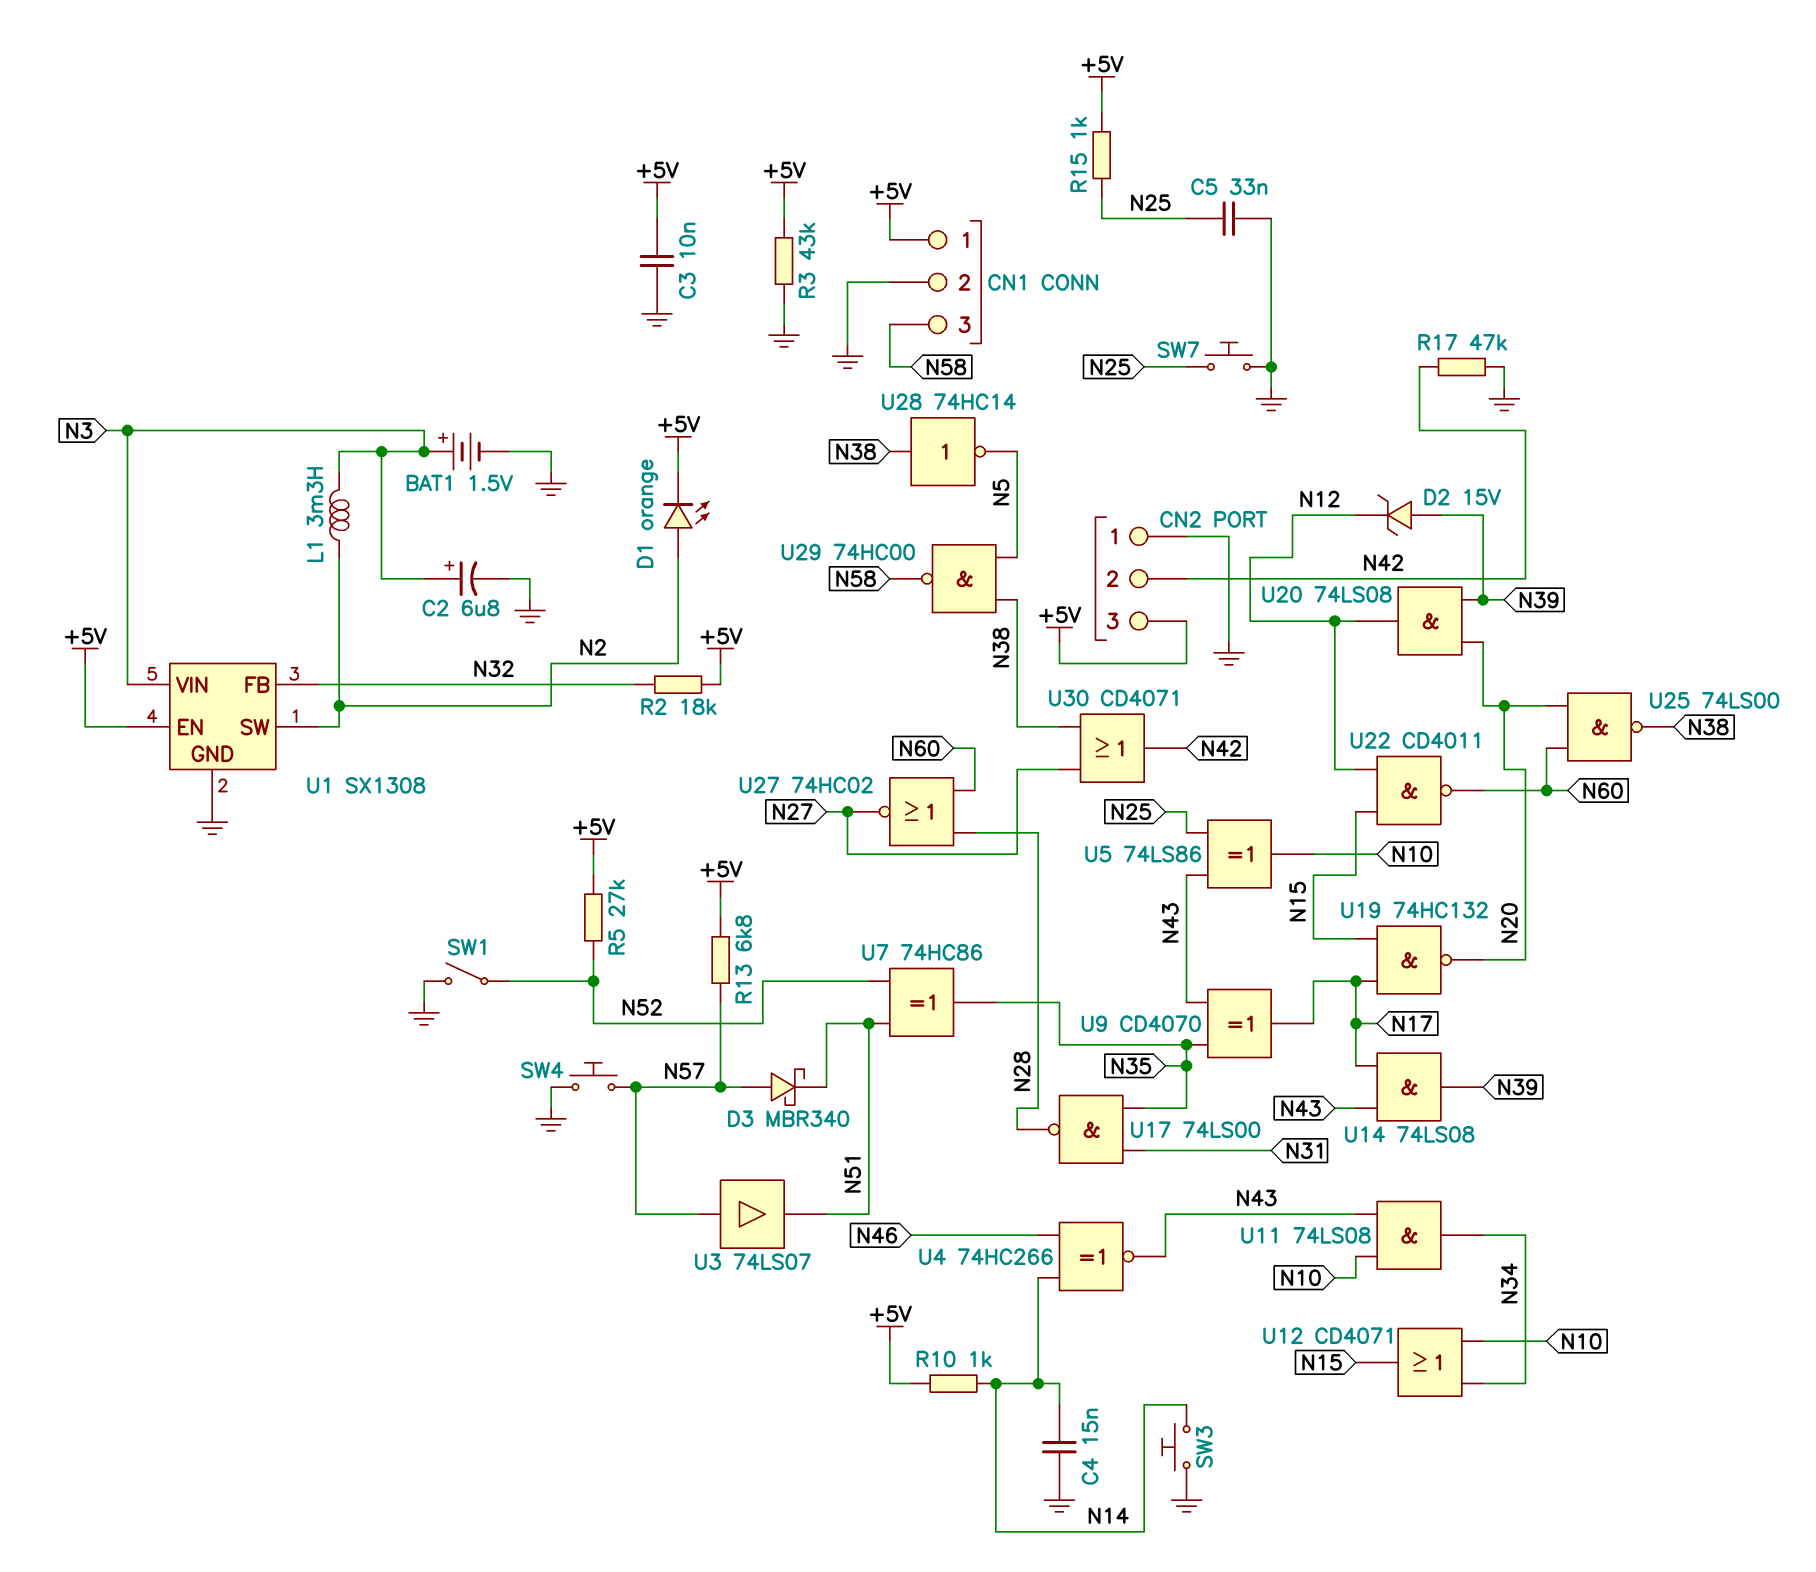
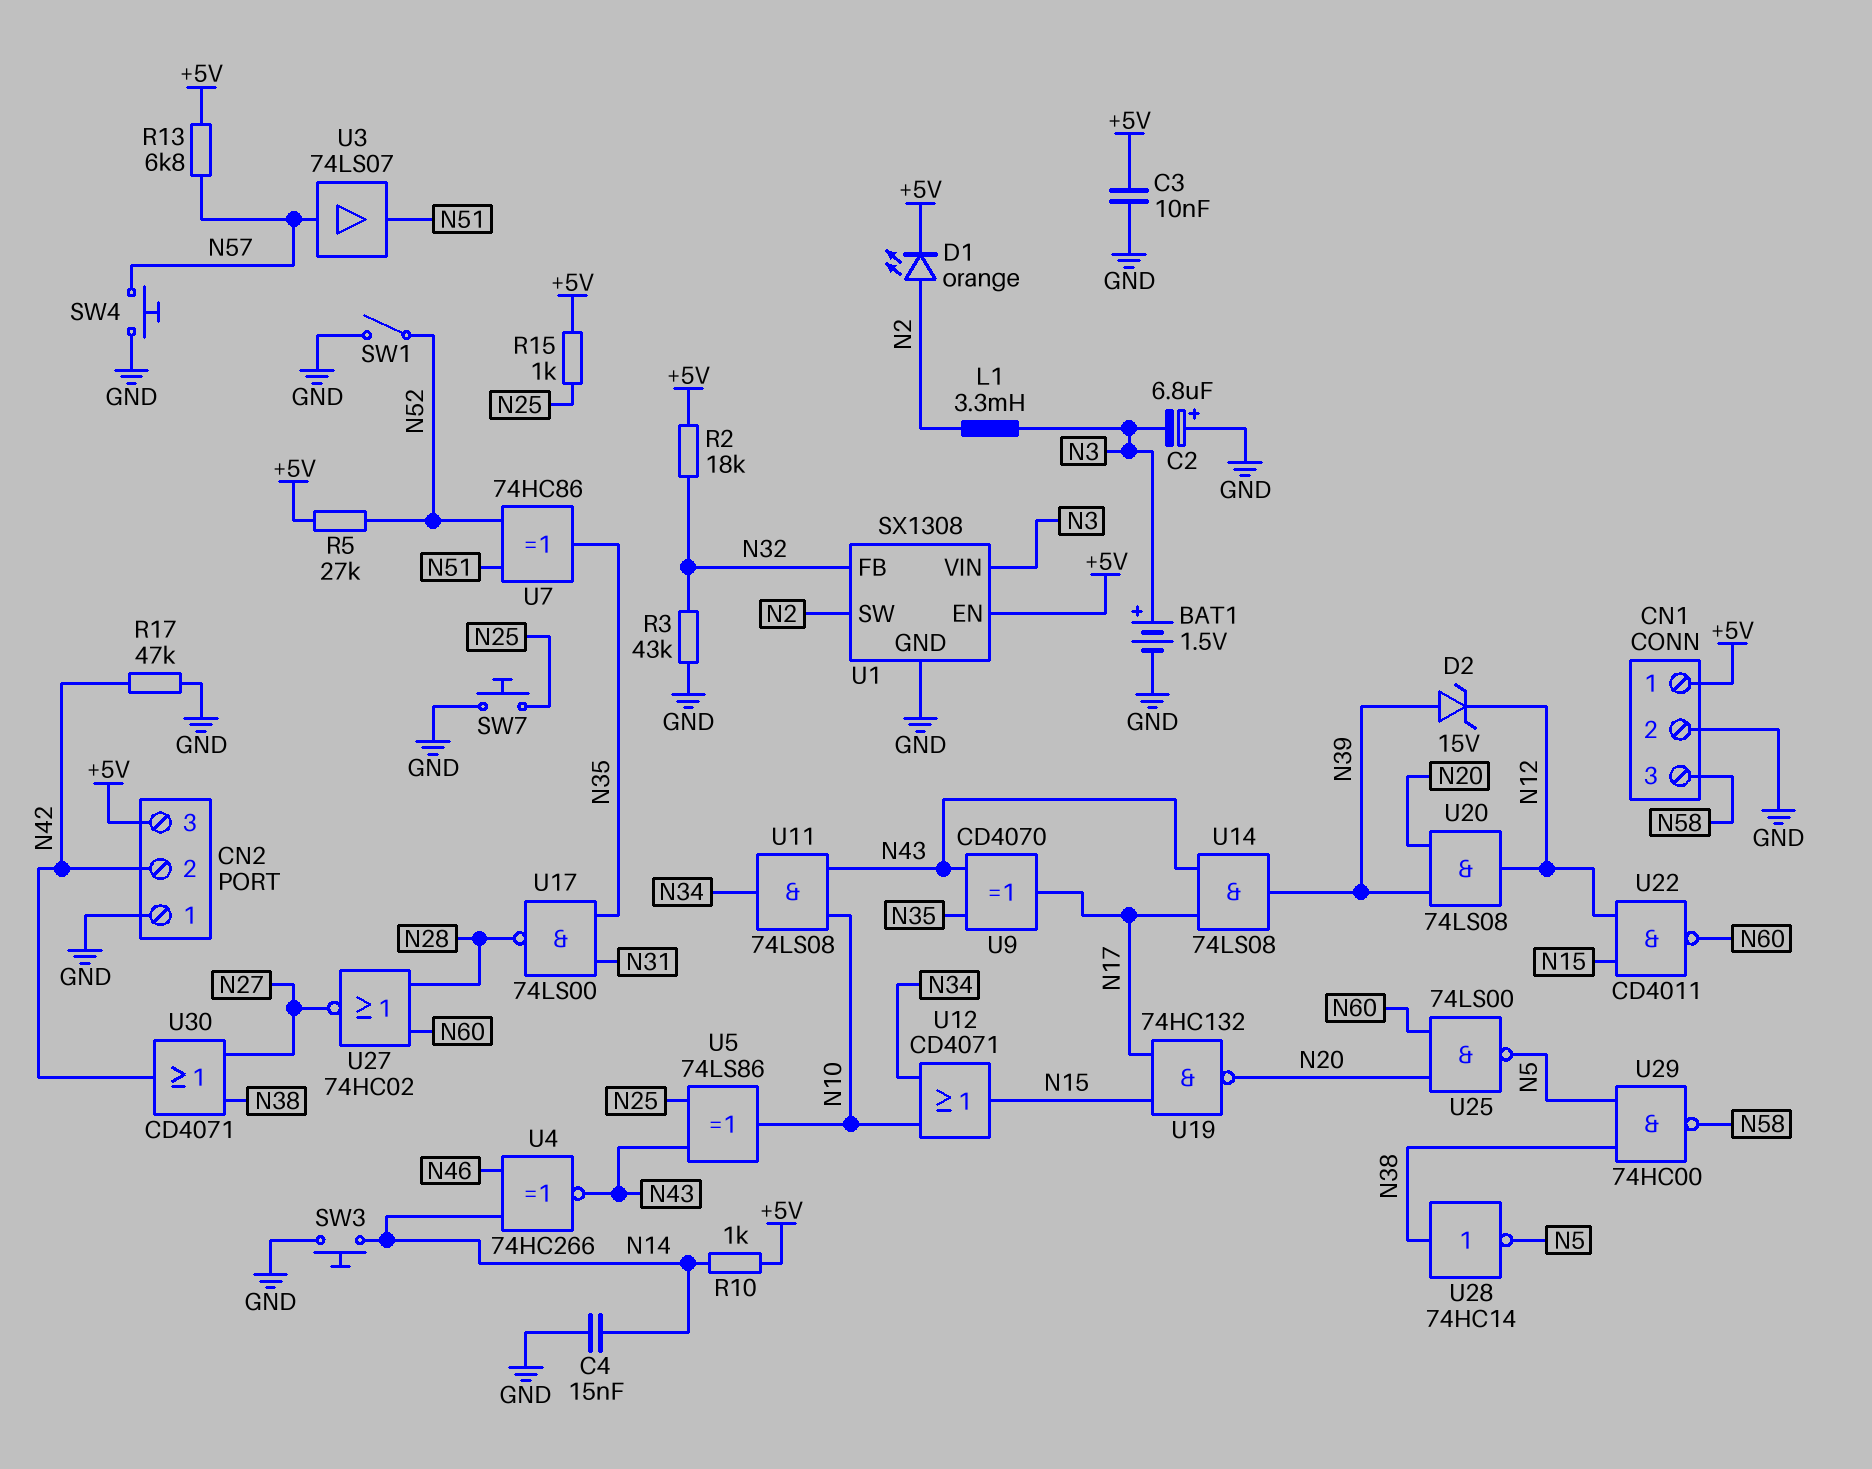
C2: 6.8uF (plus N3, minus GND) -> 6.8uF (plus GND, minus N3)
C5: 33nF (GND, N25) -> none
D3: schottky MBR340 (A N57, K N51) -> none
R3: 43k (+5V, GND) -> 43k (GND, N32)
U25: NAND 74LS00 (in N20, in N60, out N38) -> NAND 74LS00 (in N20, in N60, out N5)

